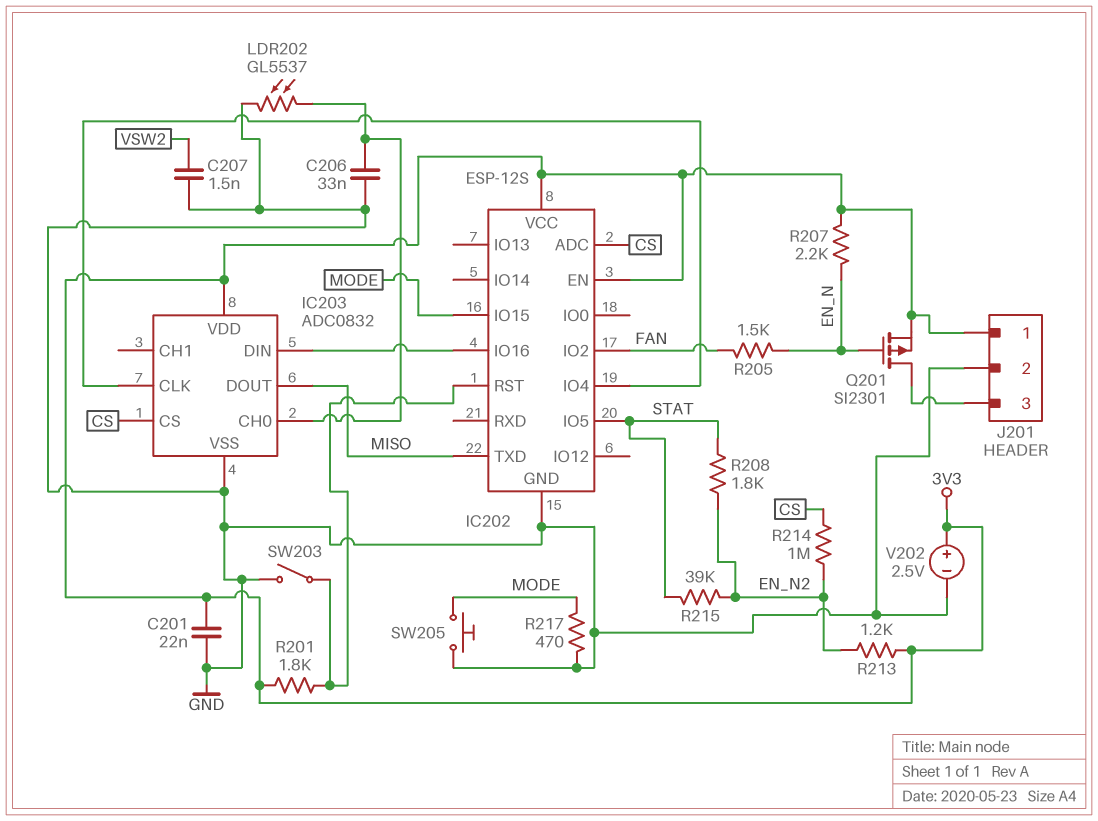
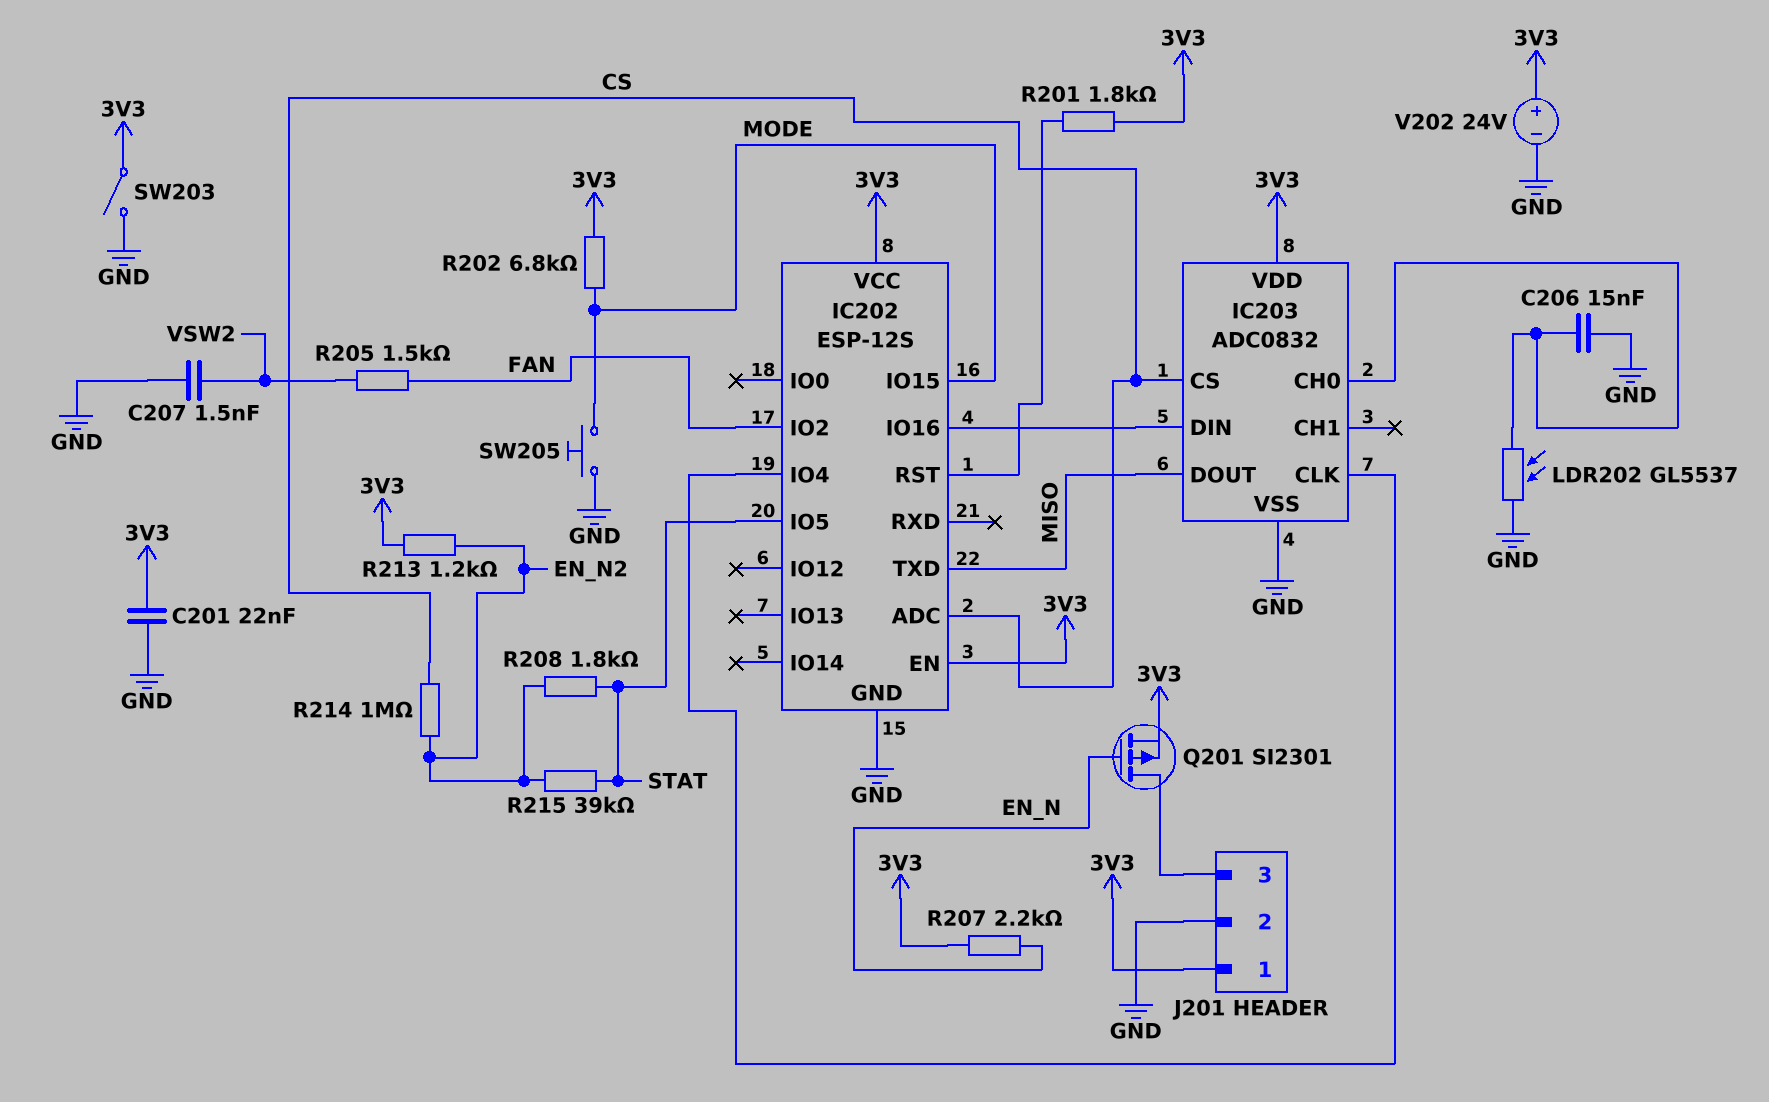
C206: 33nF (GND, IC203/CH0) -> 15nF (GND, IC203/CH0)
R202: none -> 6.8k (3V3, MODE)
R205: 1.5k (EN_N, FAN) -> 1.5k (FAN, VSW2)
R217: 470 (GND, MODE) -> none
SW203: switch (GND, IC202/RST) -> switch (3V3, GND)
V202: 2.5V (plus 3V3, minus GND) -> 24V (plus 3V3, minus GND)

